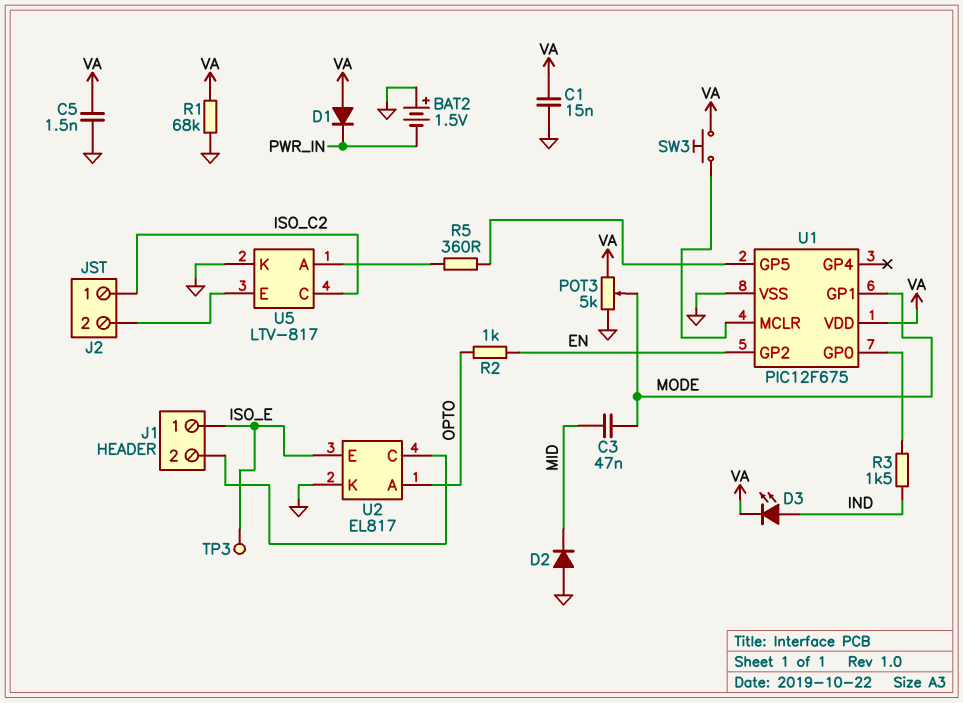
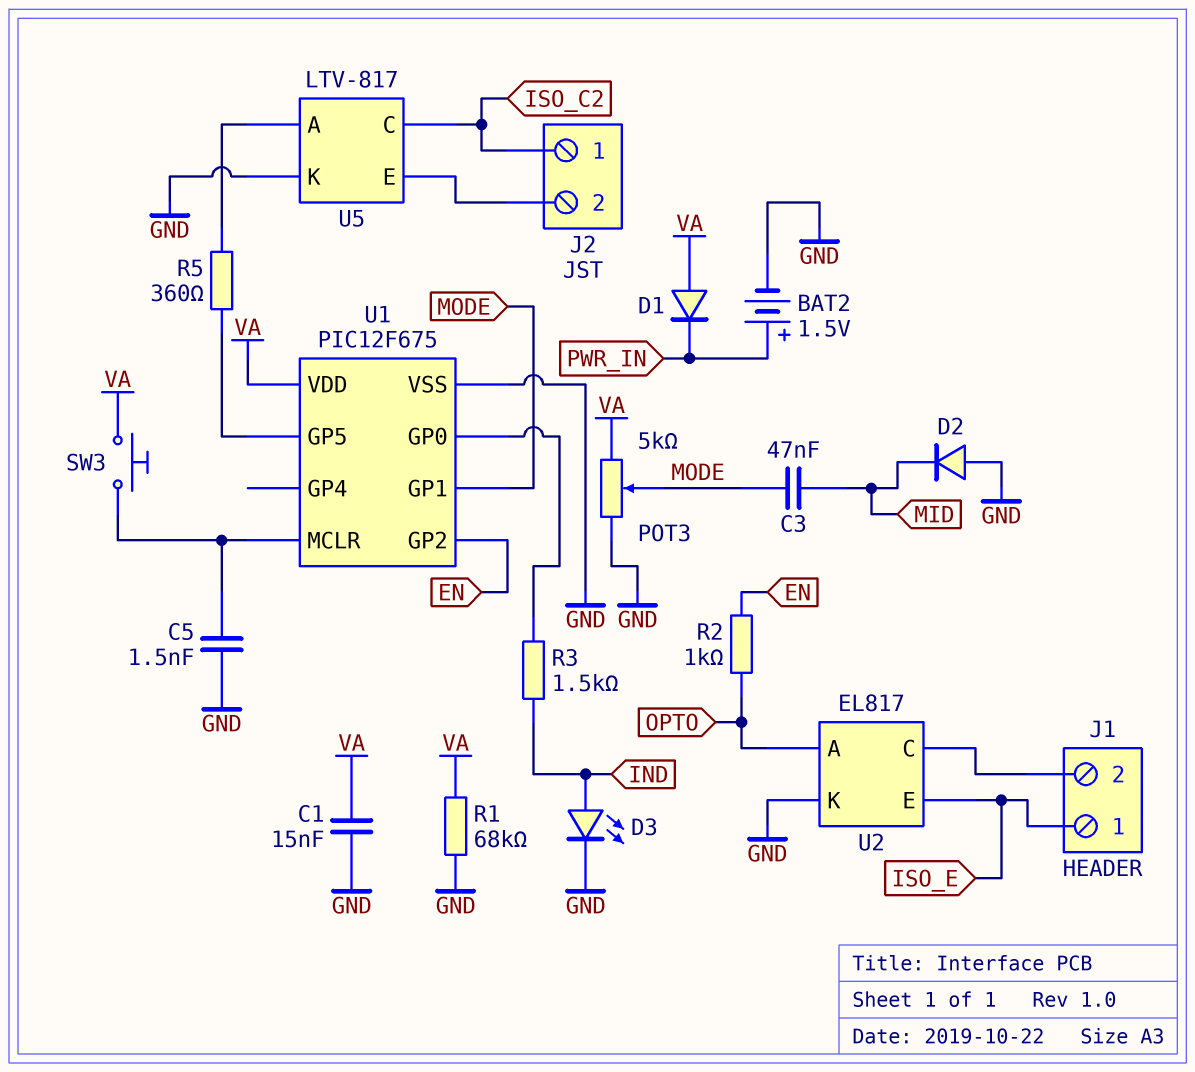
BAT2: 1.5V (plus GND, minus PWR_IN) -> 1.5V (plus PWR_IN, minus GND)
C5: 1.5nF (GND, VA) -> 1.5nF (GND, U1/MCLR)
D3: LED (A IND, K VA) -> LED (A IND, K GND)
TP3: test point (ISO_E) -> none

